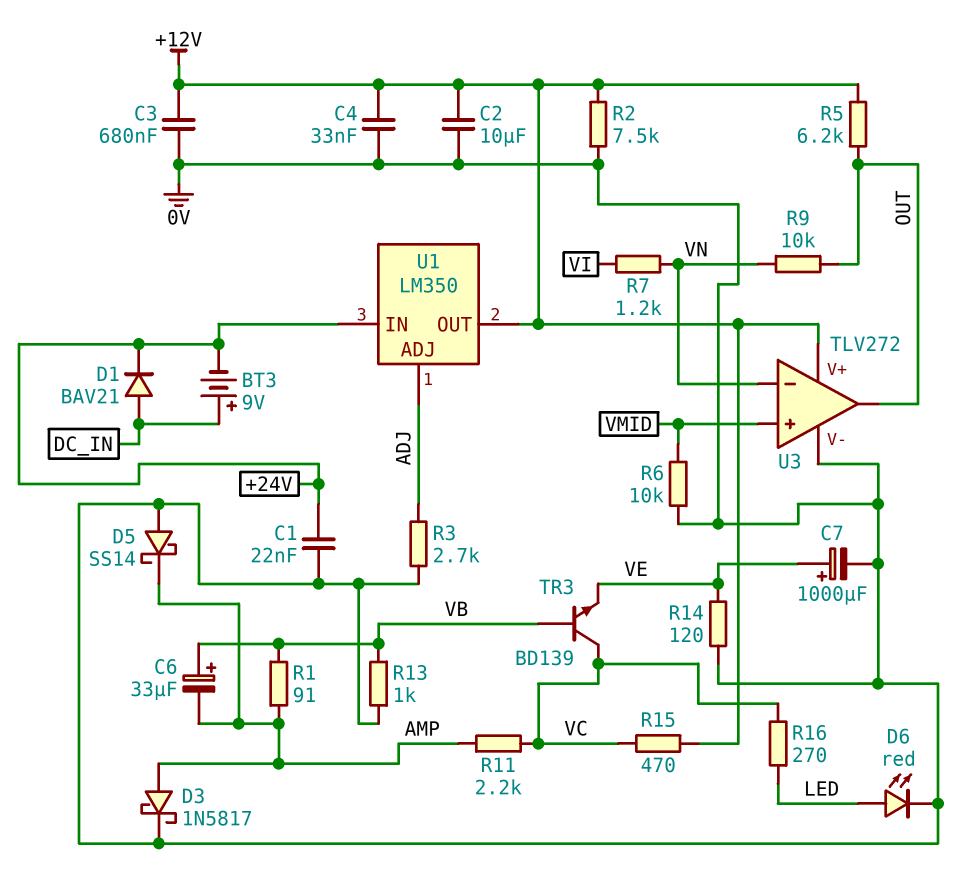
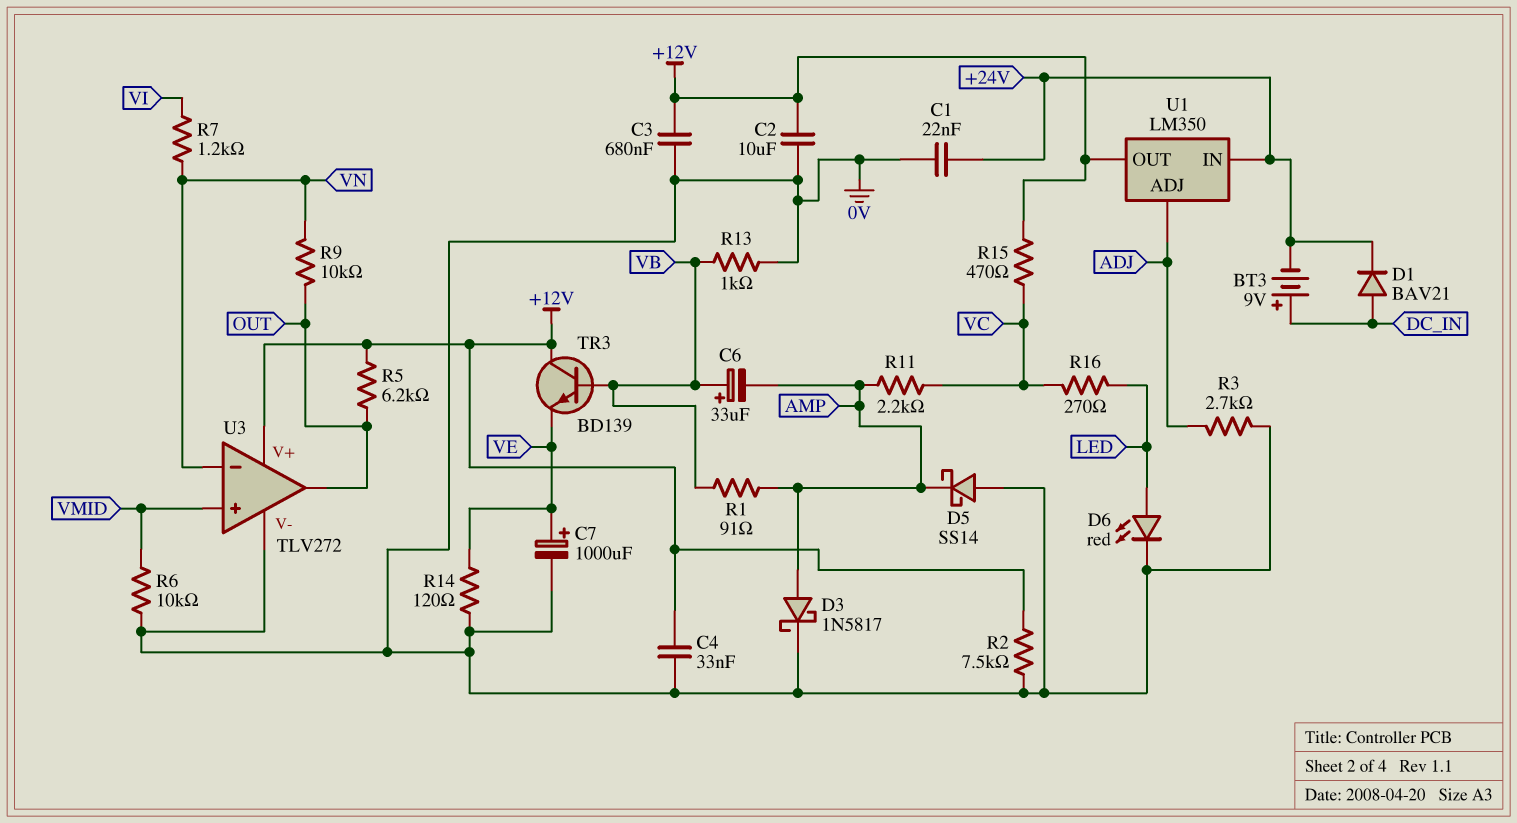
TR3: NPN BD139 (B VB, C VC, E VE) -> NPN BD139 (B VB, C +12V, E VE)

